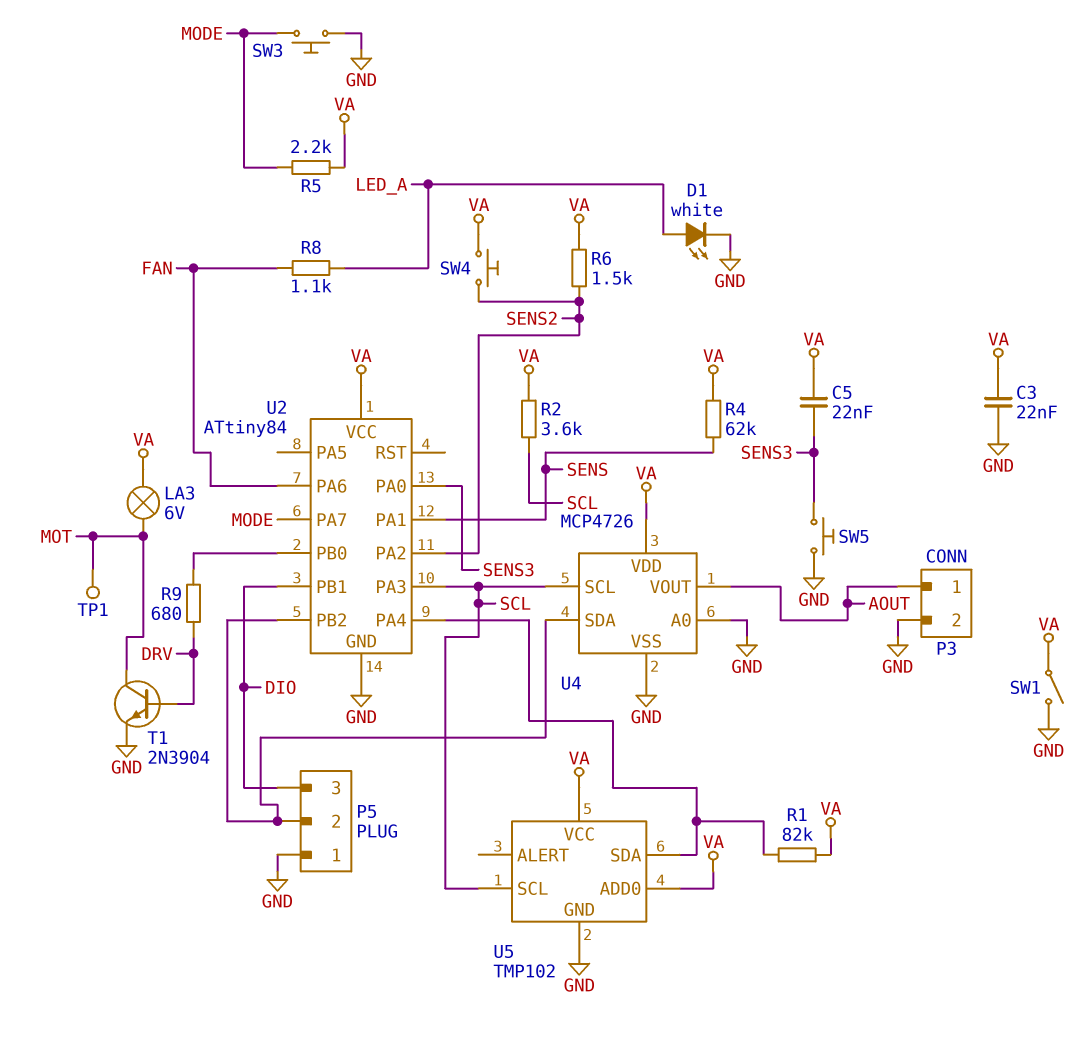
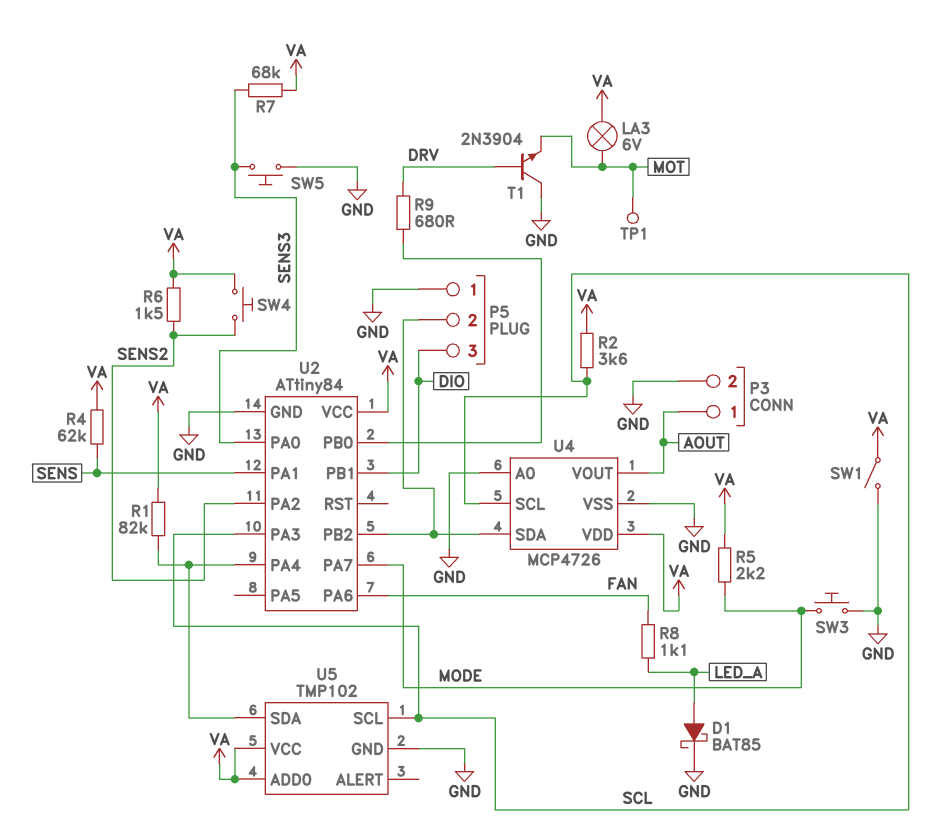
C3: 22nF (GND, VA) -> none
C5: 22nF (SENS3, VA) -> none
D1: LED white (A LED_A, K GND) -> schottky BAT85 (A LED_A, K GND)
R7: none -> 68k (SENS3, VA)
T1: NPN 2N3904 (B DRV, C MOT, E GND) -> NPN 2N3904 (B DRV, C GND, E MOT)

